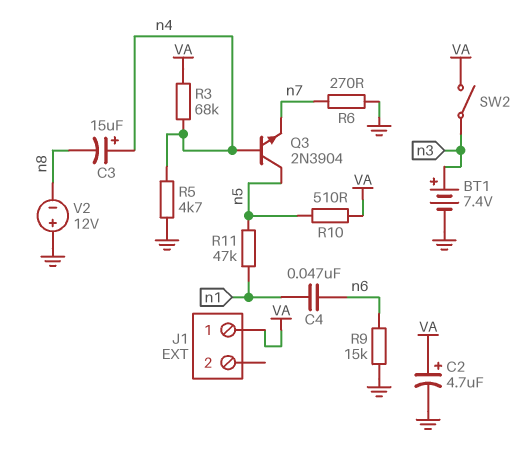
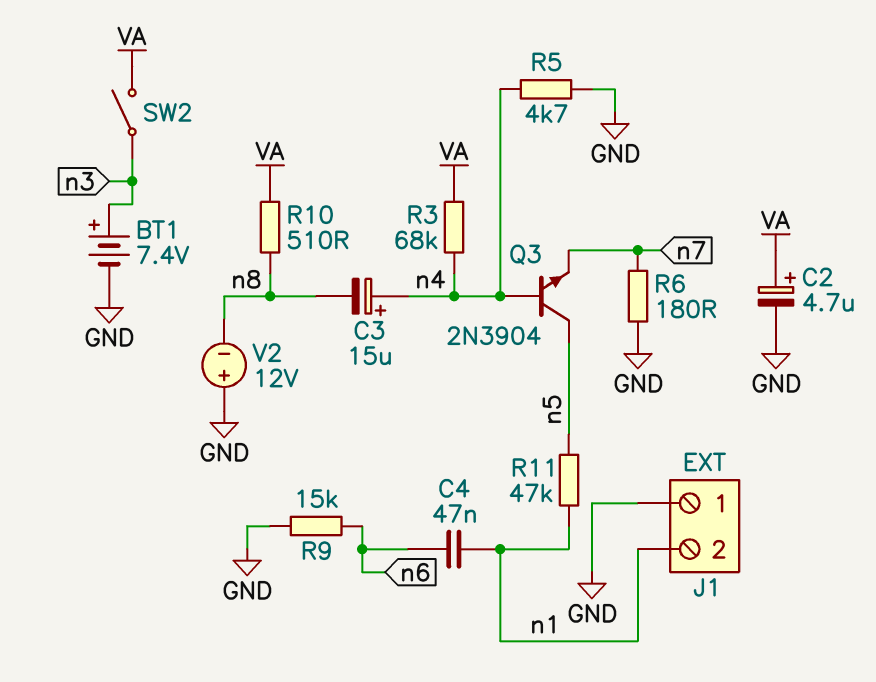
J1 pin 1: VA -> GND
J1 pin 2: none -> n1
R6: 270 (GND, n7) -> 180 (GND, n7)
R10: 510 (VA, n5) -> 510 (VA, n8)

